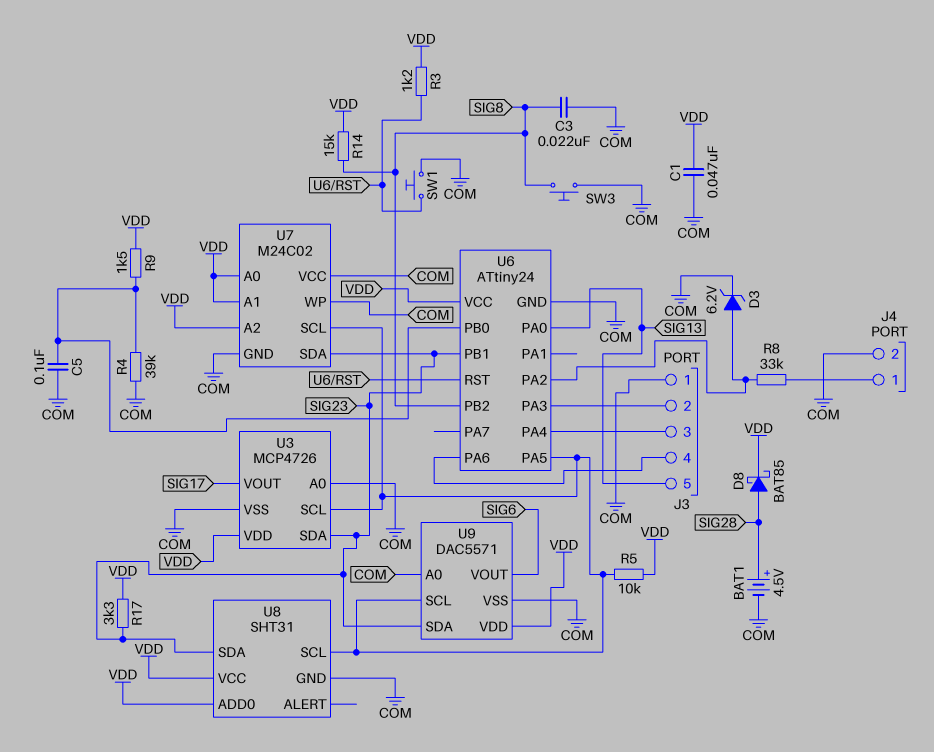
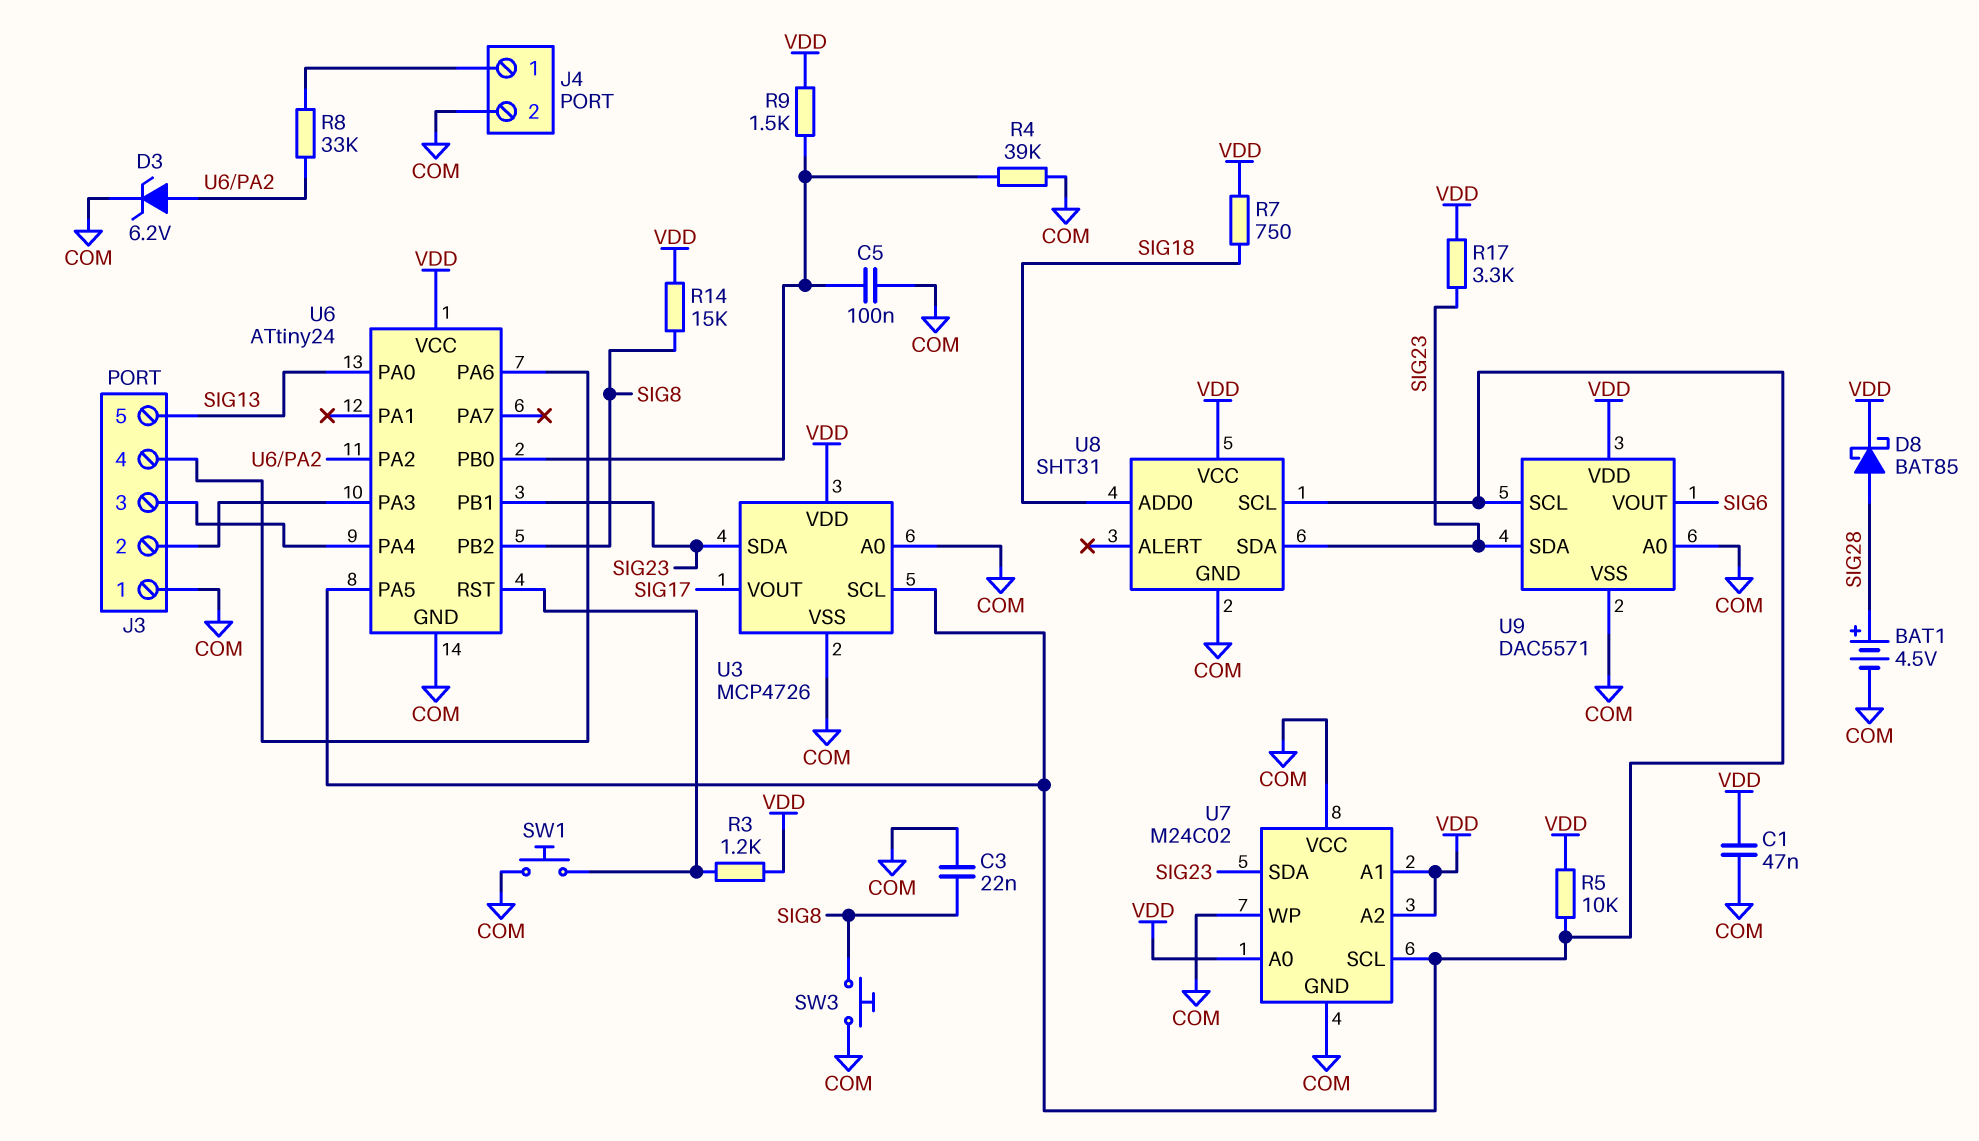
R7: none -> 750 (SIG18, VDD)
U8 pin ADD0: VDD -> SIG18

